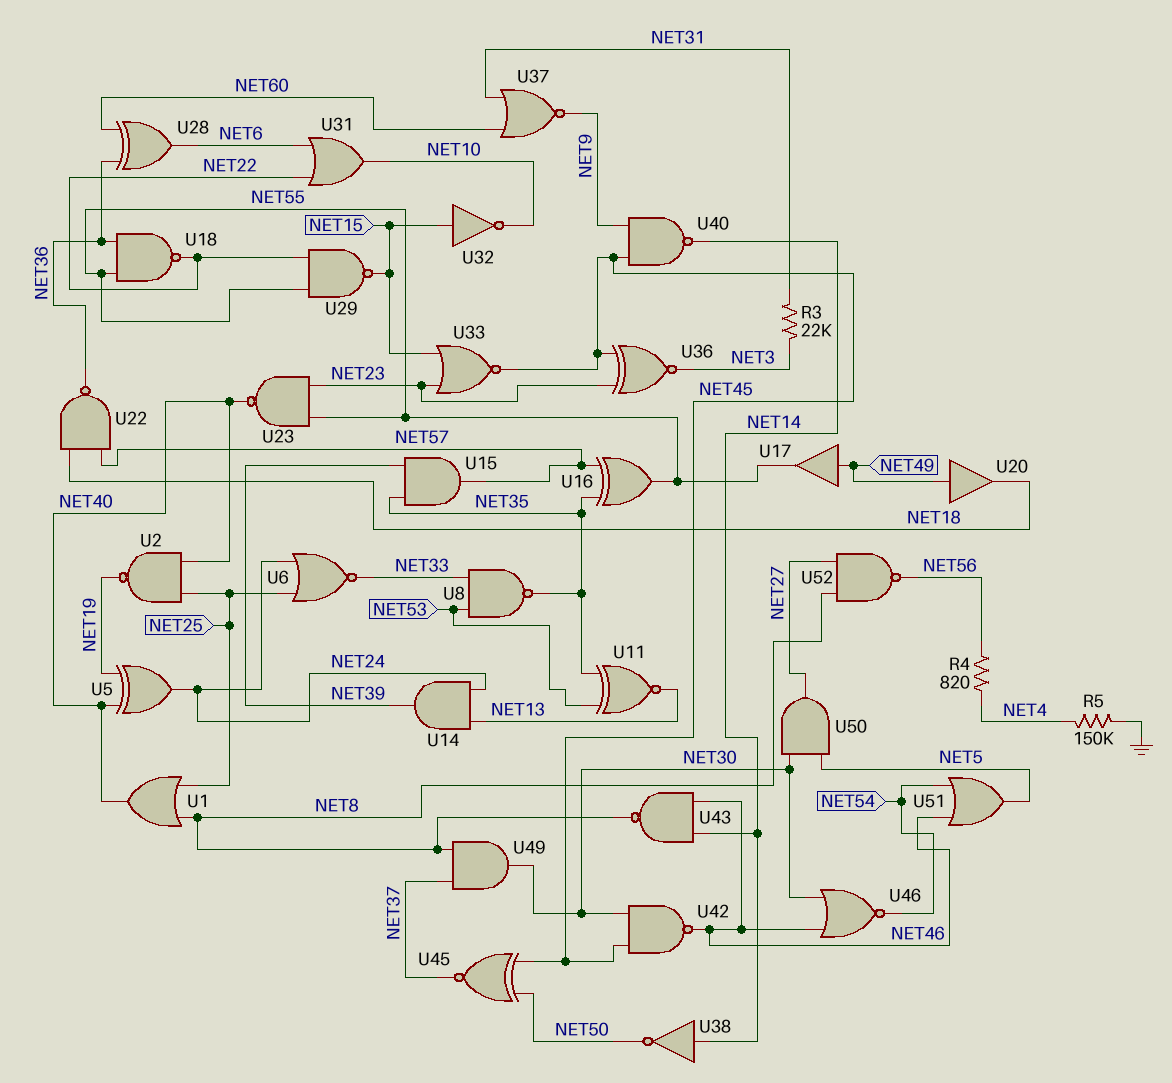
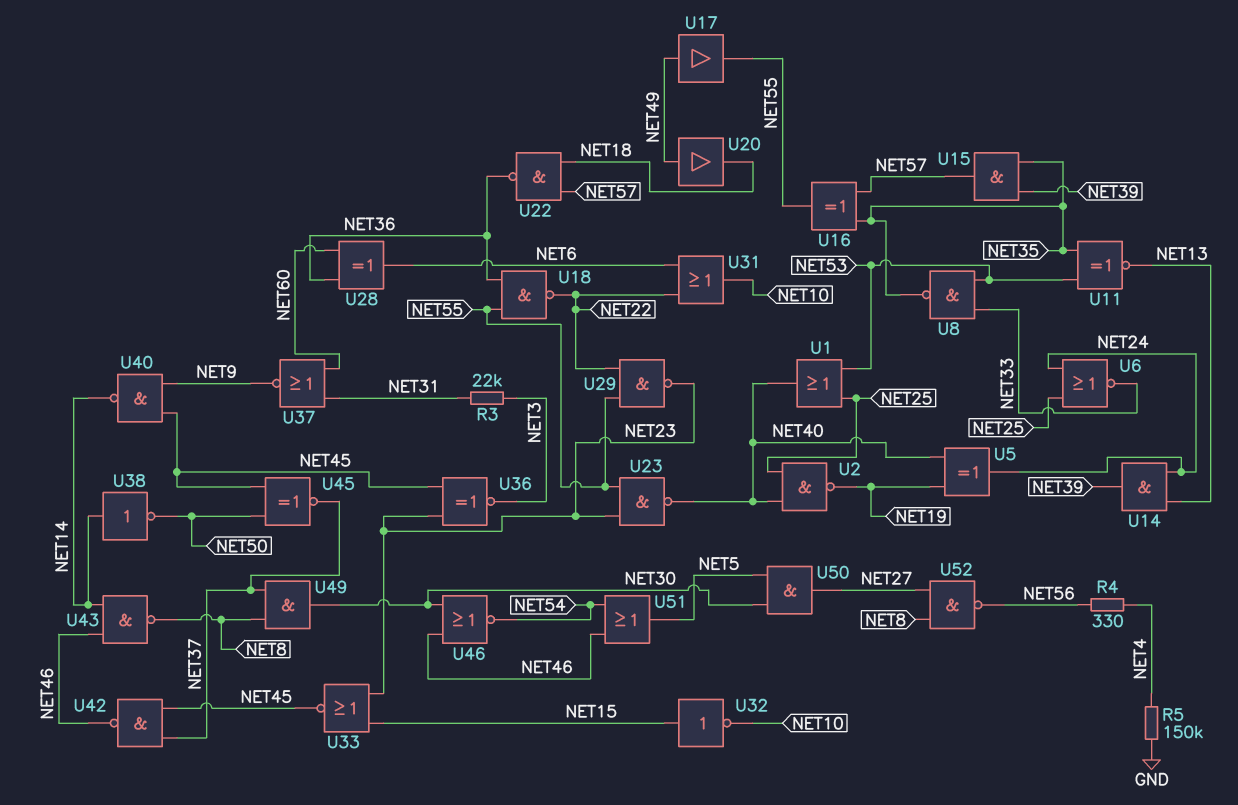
R4: 820 (NET4, NET56) -> 330 (NET4, NET56)
U1: OR (in NET8, in NET25, out NET40) -> OR (in NET25, in NET53, out NET40)
U29: NAND (in NET22, in NET55, out NET15) -> NAND (in NET22, in NET55, out NET23)
U42: NAND (in NET30, in NET45, out NET46) -> NAND (in NET37, in NET45, out NET46)

